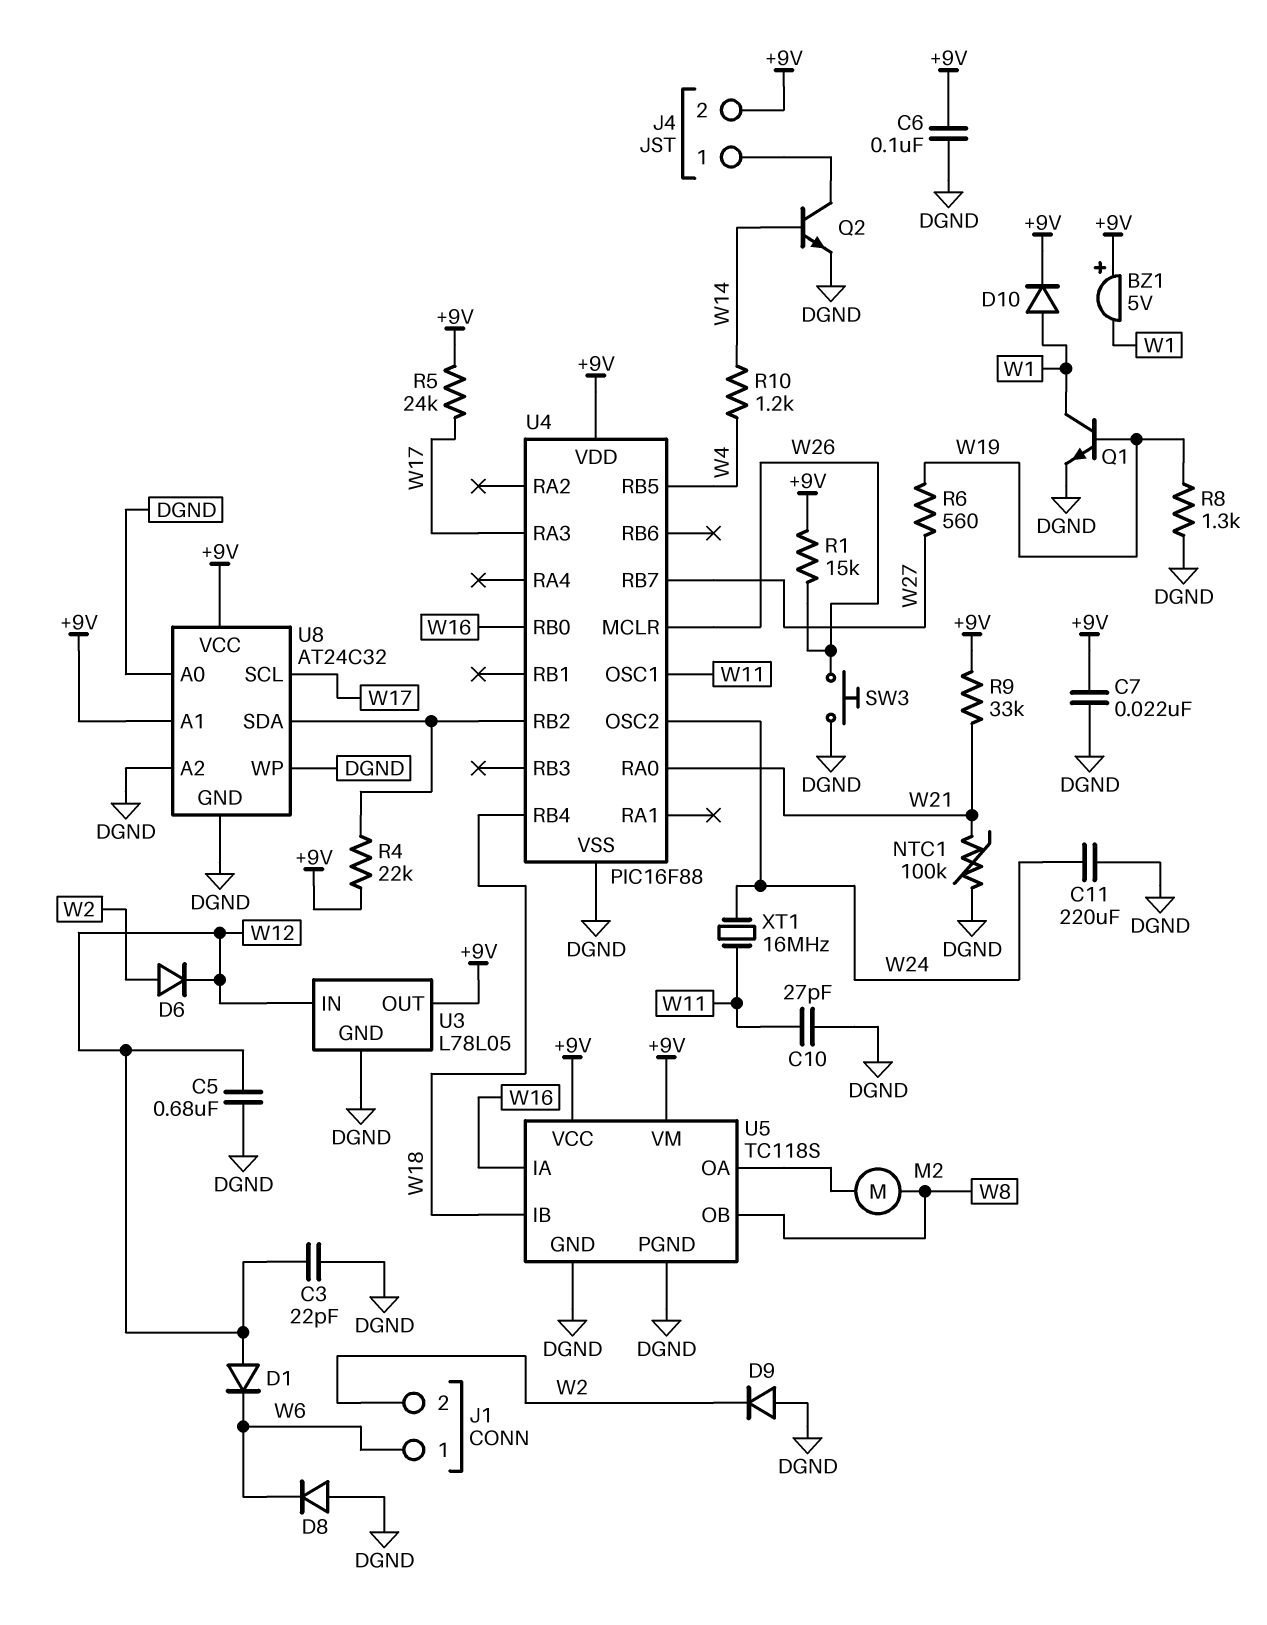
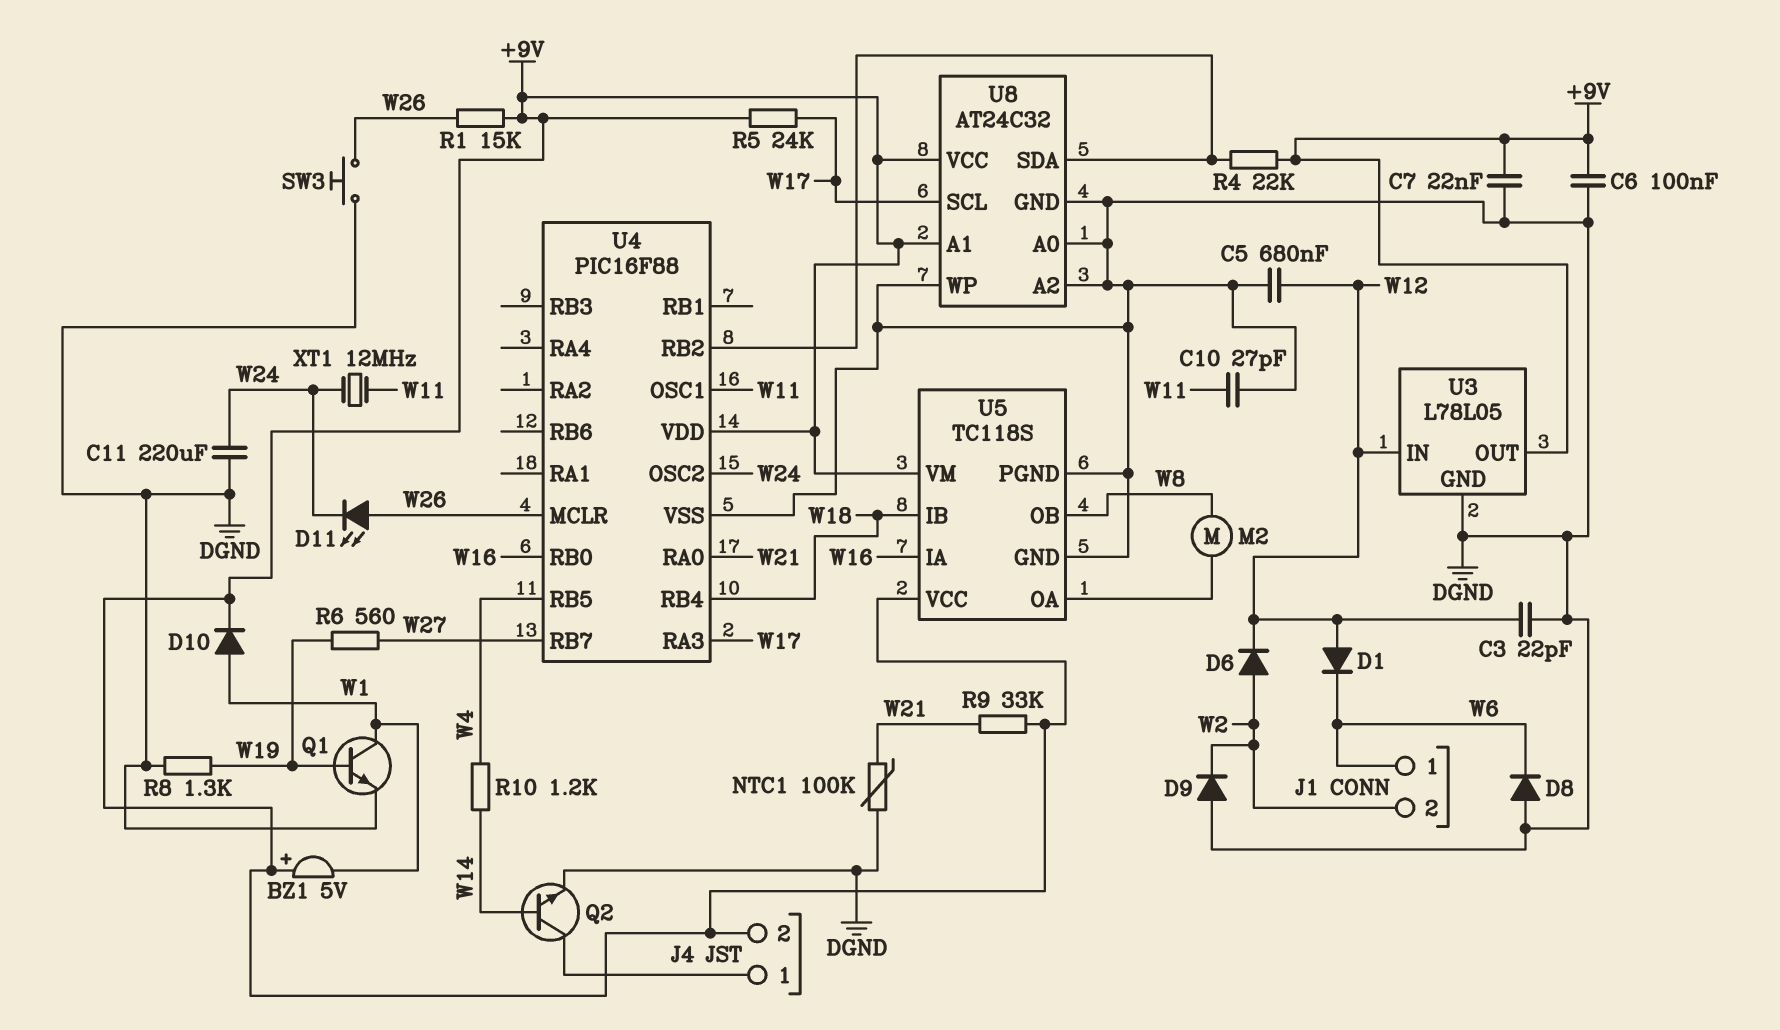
D11: none -> LED (A W26, K W24)
XT1: 16MHz (W11, W24) -> 12MHz (W11, W24)

